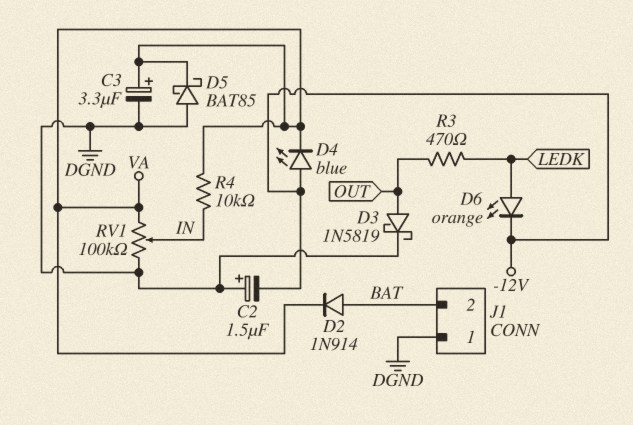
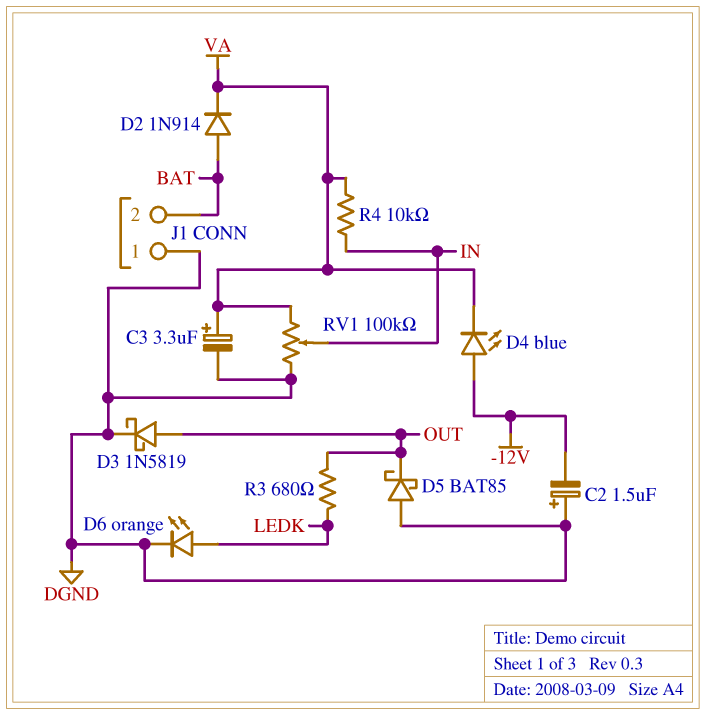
D5: schottky BAT85 (A DGND, K VA) -> schottky BAT85 (A DGND, K OUT)
D6: LED orange (A LEDK, K -12V) -> LED orange (A LEDK, K DGND)
R3: 470 (LEDK, OUT) -> 680 (LEDK, OUT)

